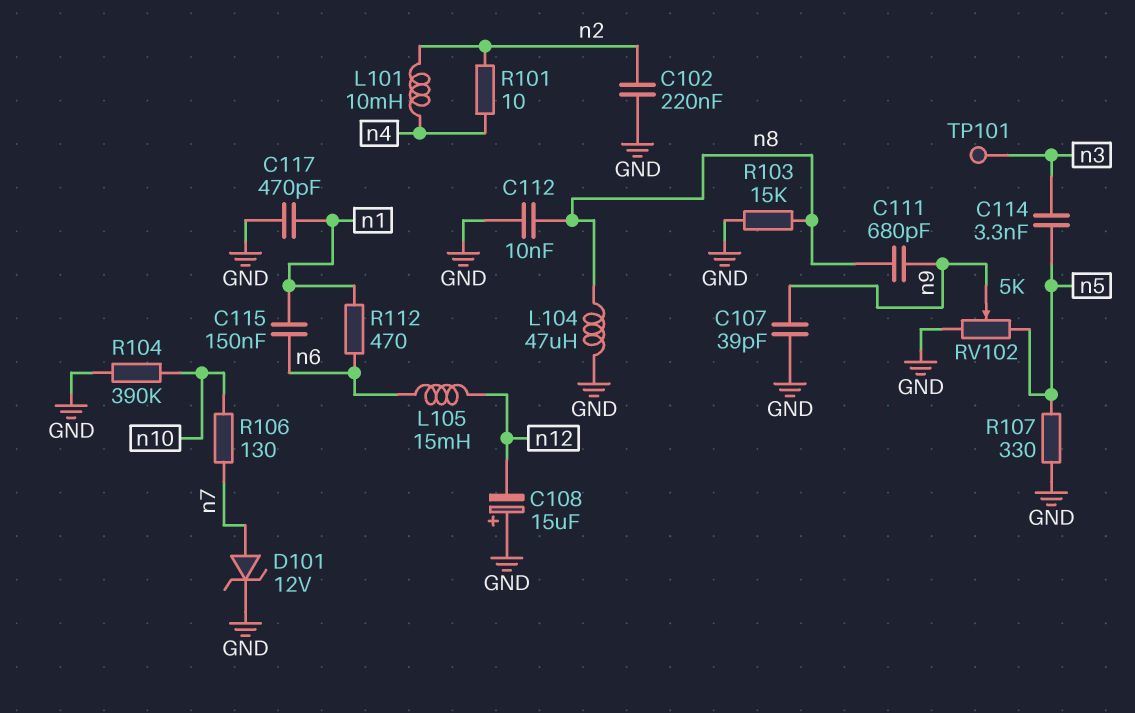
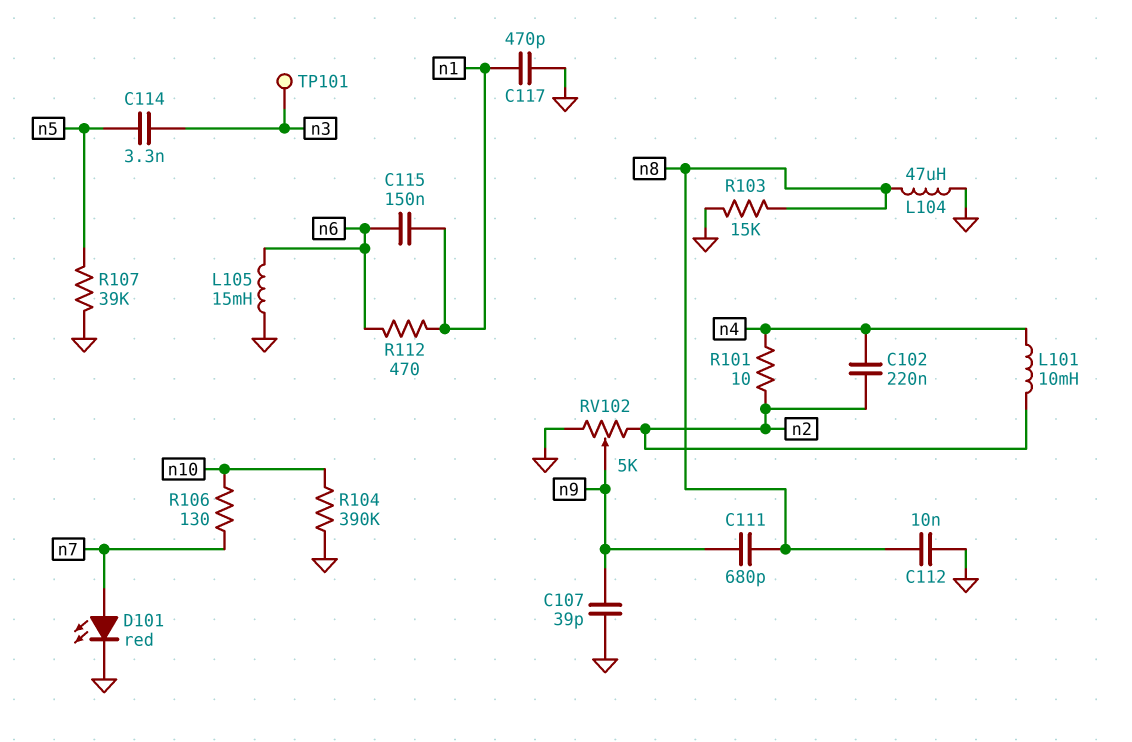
C102: 220nF (GND, n2) -> 220nF (n2, n4)
C108: 15uF (plus GND, minus n12) -> none
D101: zener 12V (A n7, K GND) -> LED red (A n7, K GND)
L105: 15mH (n6, n12) -> 15mH (GND, n6)
R107: 330 (GND, n5) -> 39k (GND, n5)
RV102: 5k (GND, n5, wiper n9) -> 5k (GND, n2, wiper n9)

